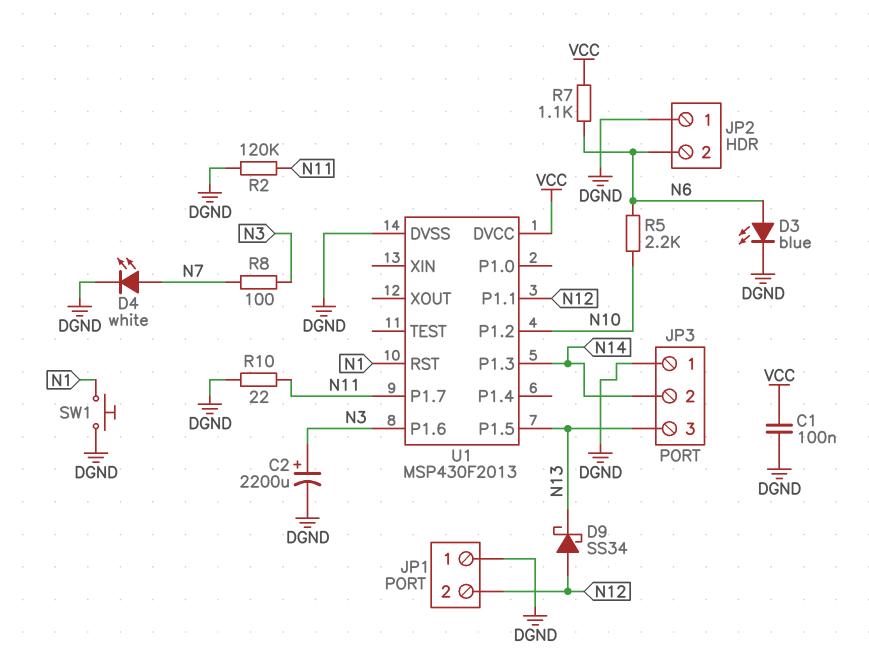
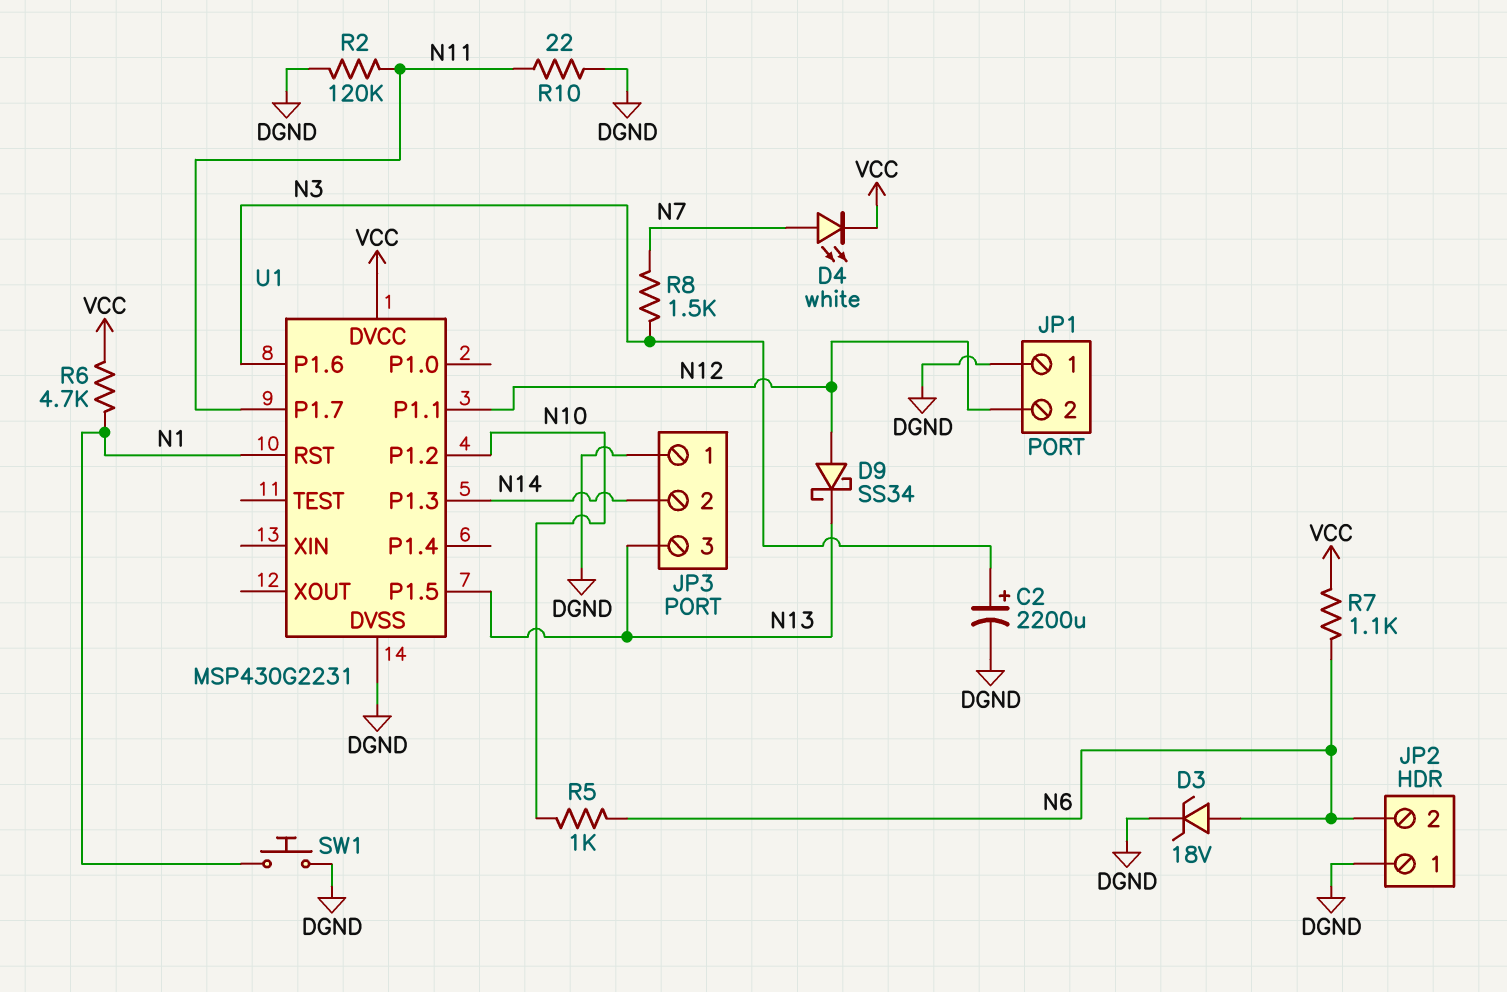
C1: 100nF (DGND, VCC) -> none
D3: LED blue (A N6, K DGND) -> zener 18V (A N6, K DGND)
D4: LED white (A N7, K DGND) -> LED white (A N7, K VCC)
R5: 2.2k (N6, N10) -> 1k (N6, N10)
R6: none -> 4.7k (N1, VCC)
R8: 100 (N3, N7) -> 1.5k (N3, N7)
U1: MSP430F2013 -> MSP430G2231

